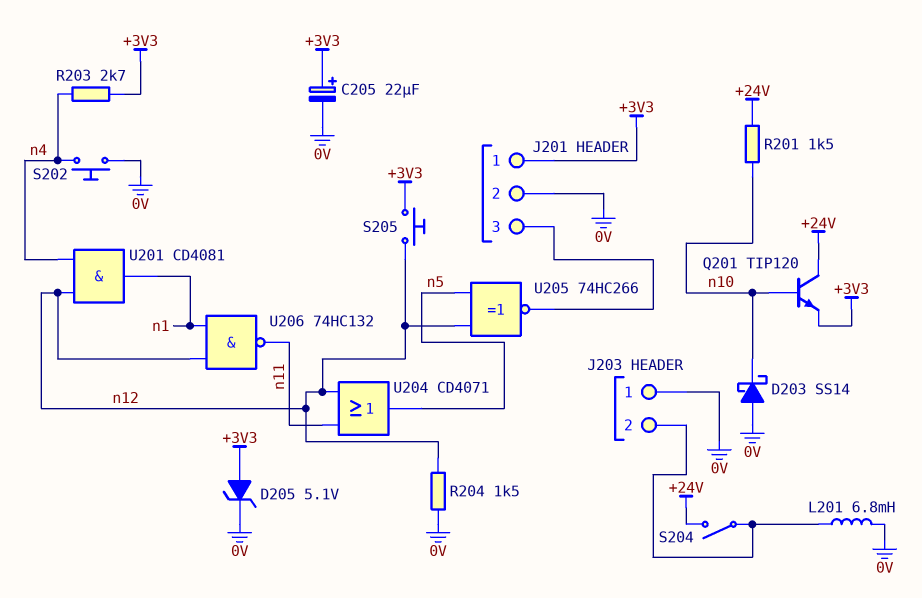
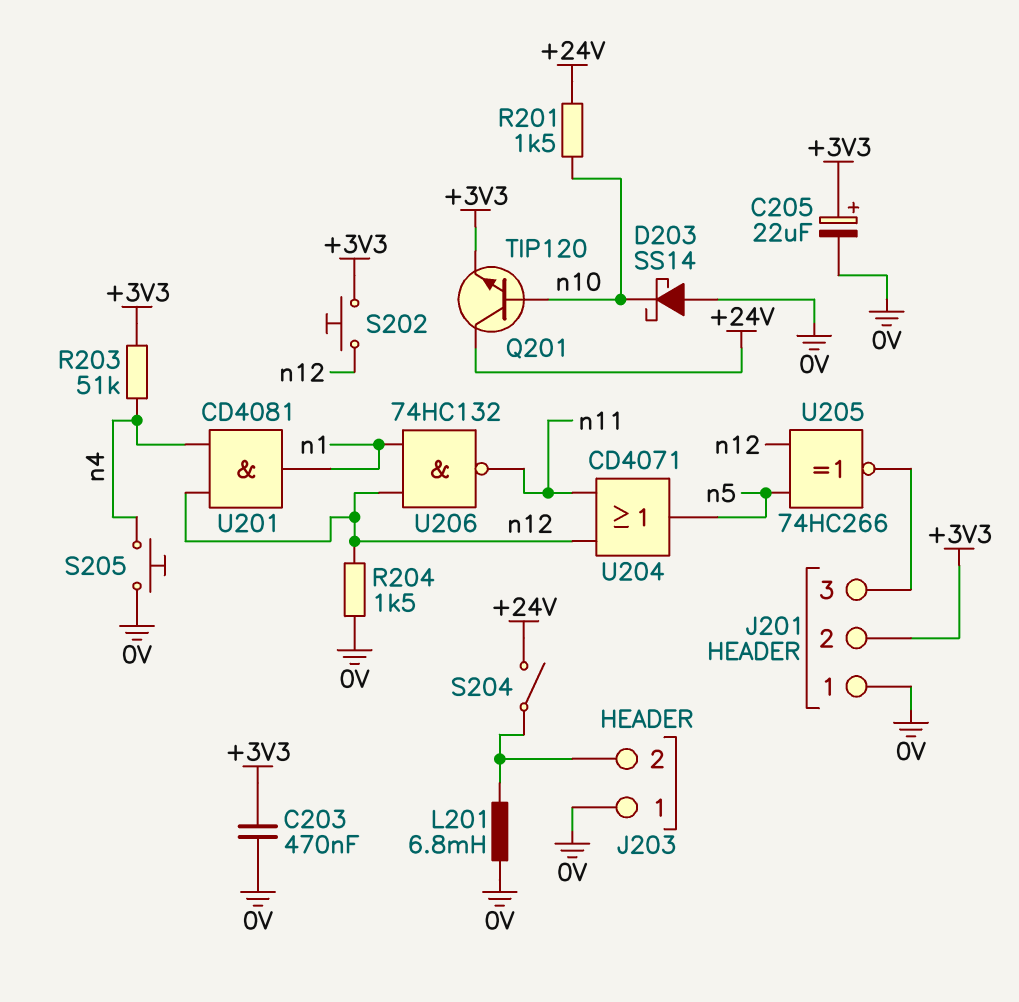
C203: none -> 470nF (+3V3, 0V)
D205: zener 5.1V (A +3V3, K 0V) -> none
J201 pin 1: +3V3 -> 0V
J201 pin 2: 0V -> +3V3
R203: 2.7k (+3V3, n4) -> 51k (+3V3, n4)
S202: button (0V, n4) -> button (+3V3, n12)
S205: button (+3V3, n12) -> button (0V, n4)

